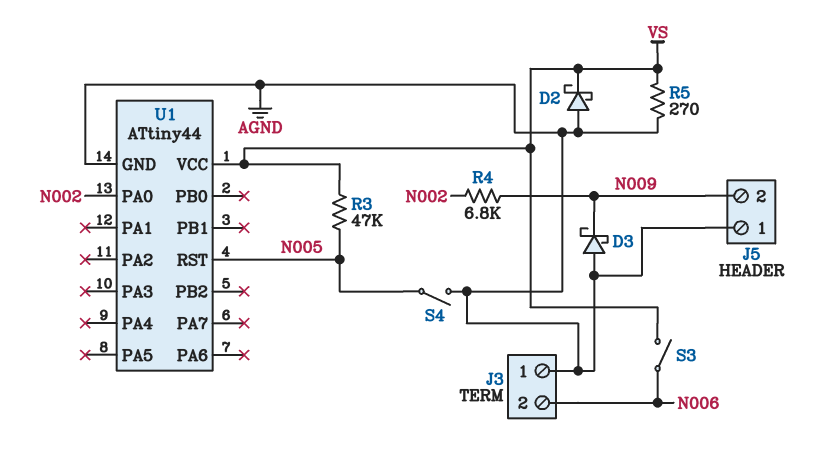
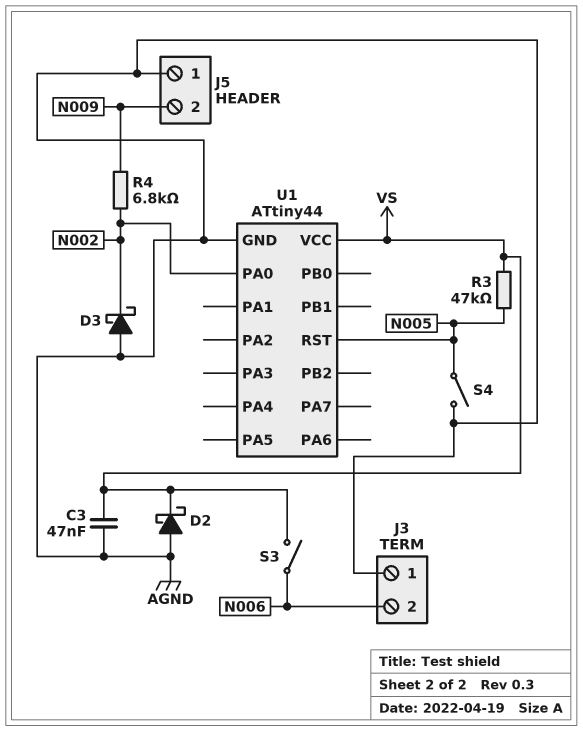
C3: none -> 47nF (AGND, VS)
D3: schottky (A AGND, K N009) -> schottky (A AGND, K N002)
R5: 270 (AGND, VS) -> none

